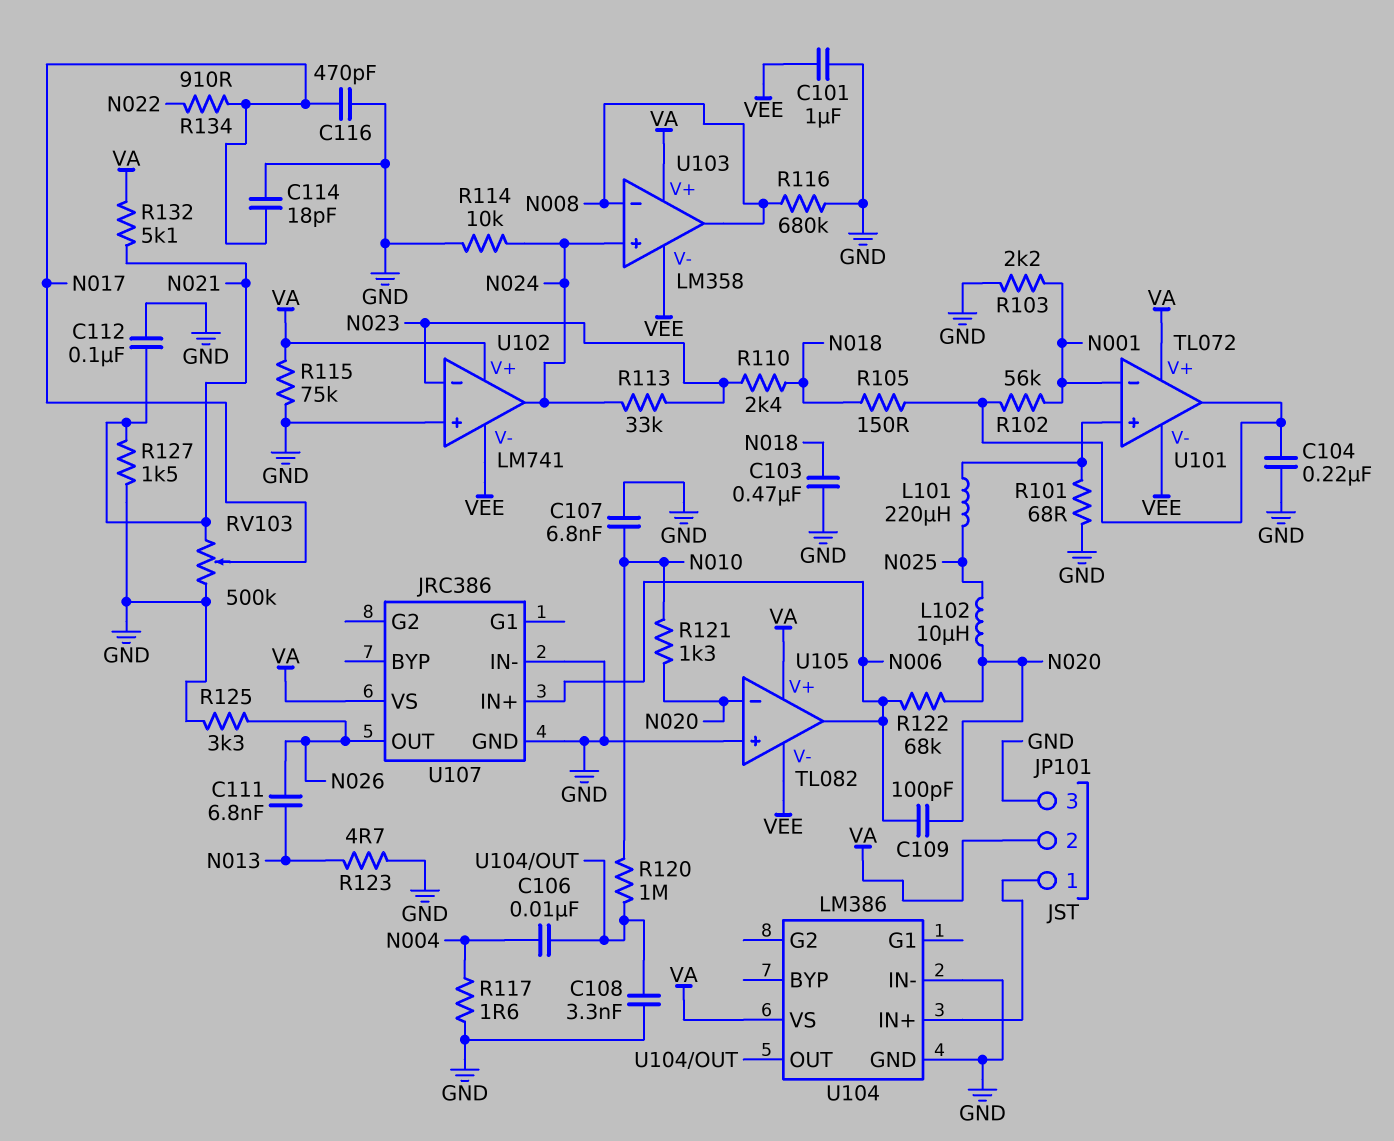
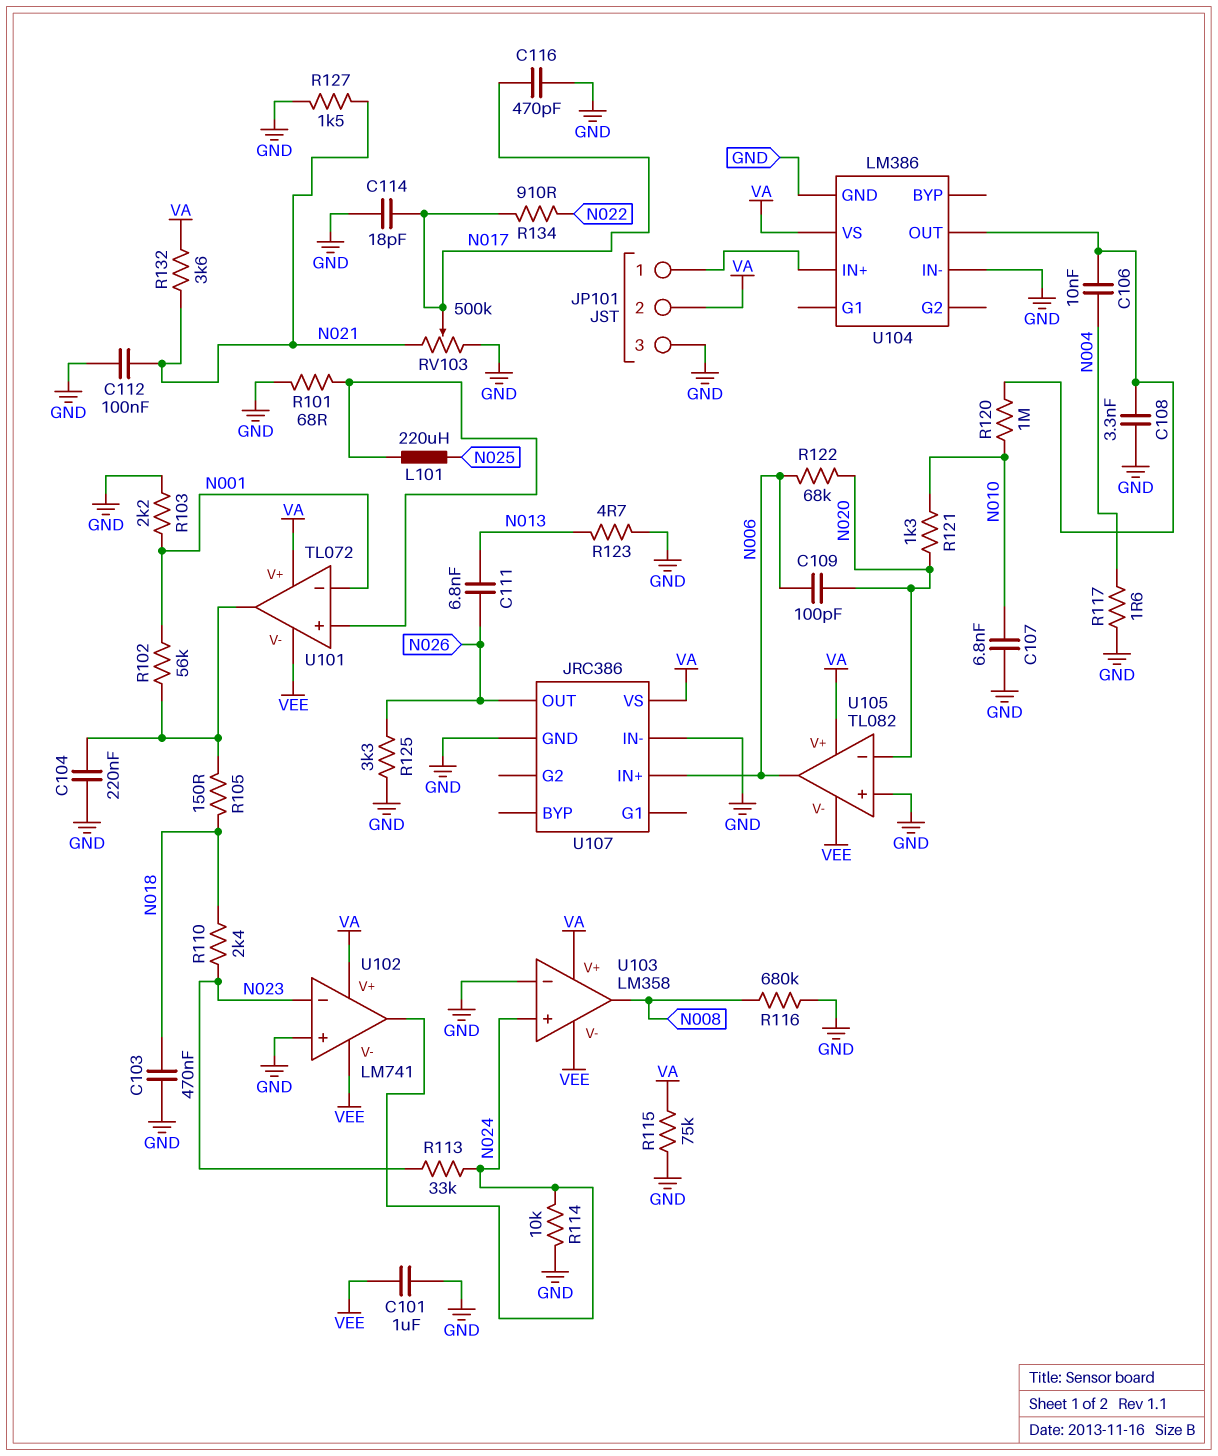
L102: 10uH (N020, N025) -> none
R132: 5.1k (N021, VA) -> 3.6k (N021, VA)
U103 pin in-: N008 -> GND

